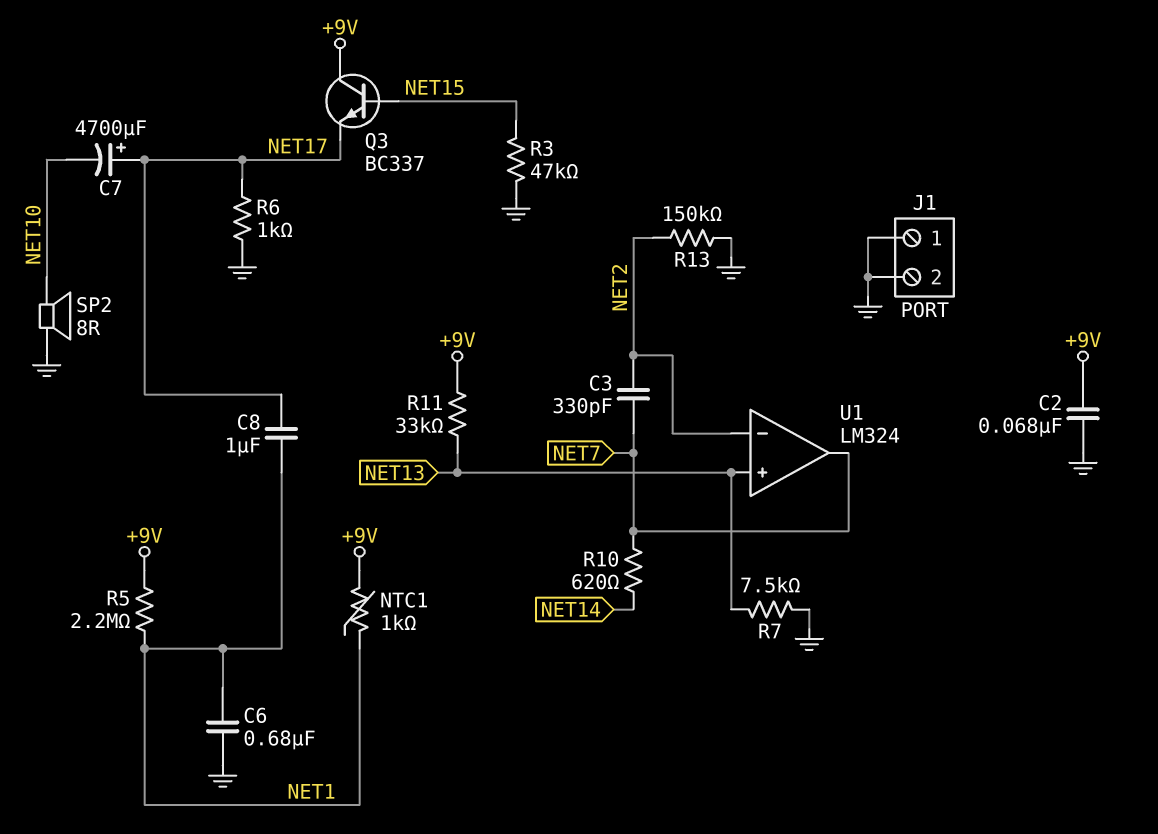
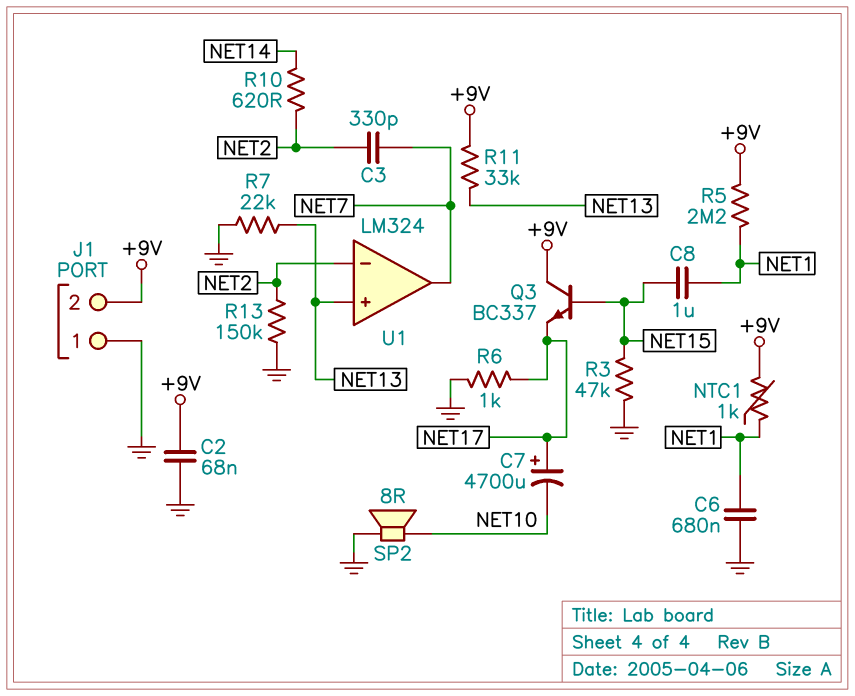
C8: 1uF (NET1, NET17) -> 1uF (NET1, NET15)
J1 pin 2: GND -> +9V
R7: 7.5k (GND, NET13) -> 22k (GND, NET13)
R10: 620 (NET7, NET14) -> 620 (NET2, NET14)

